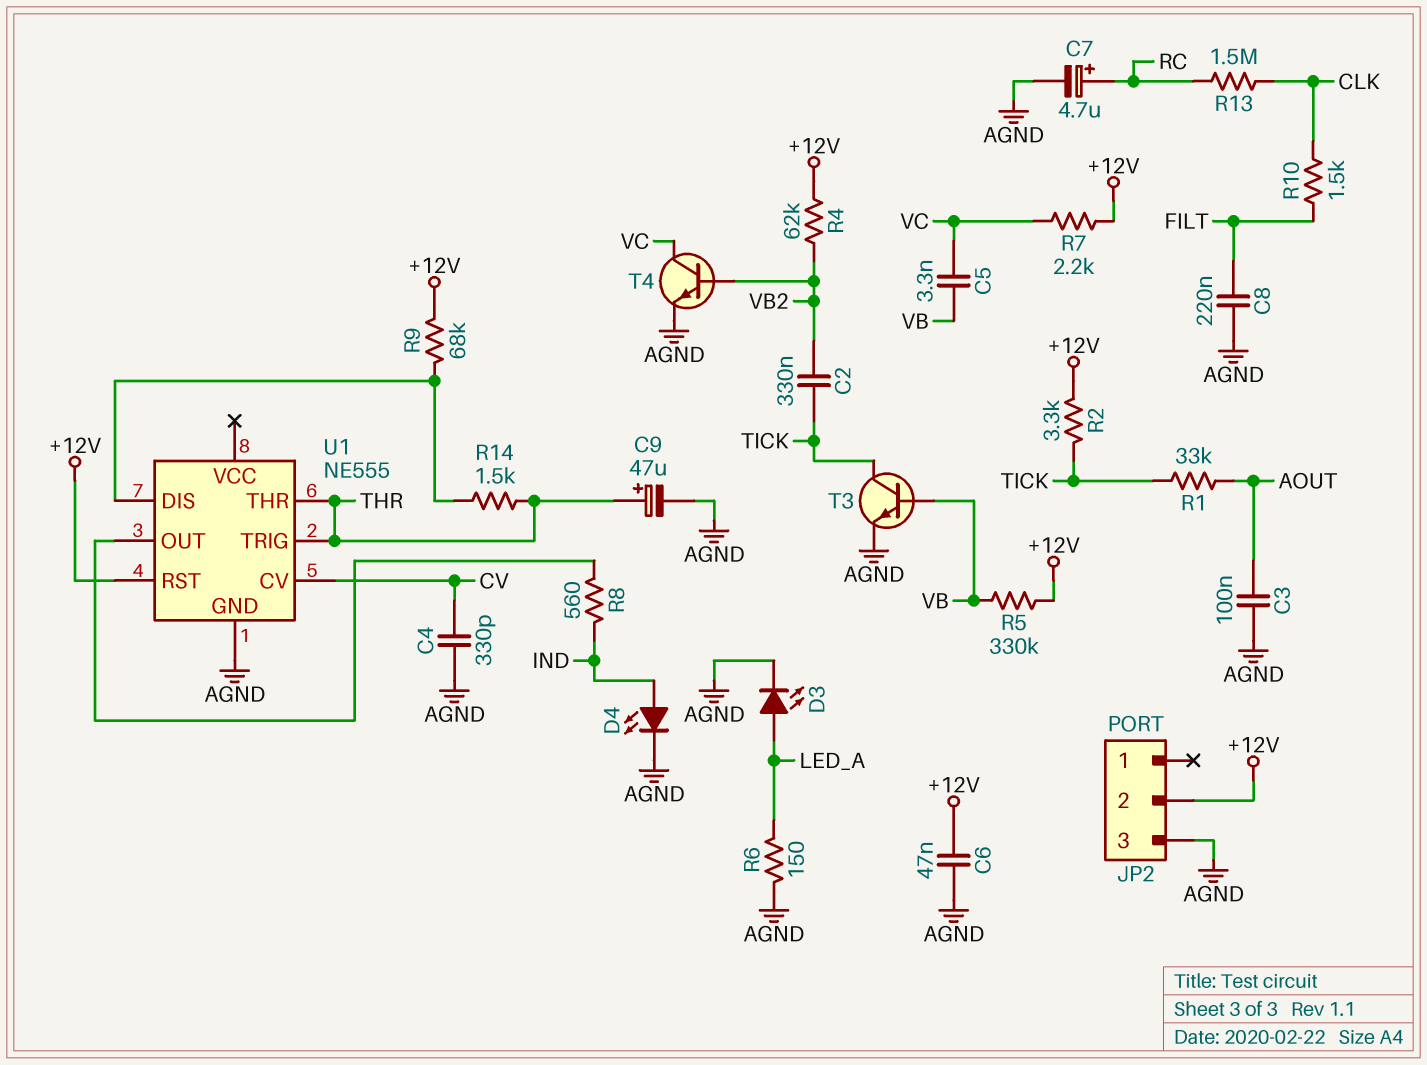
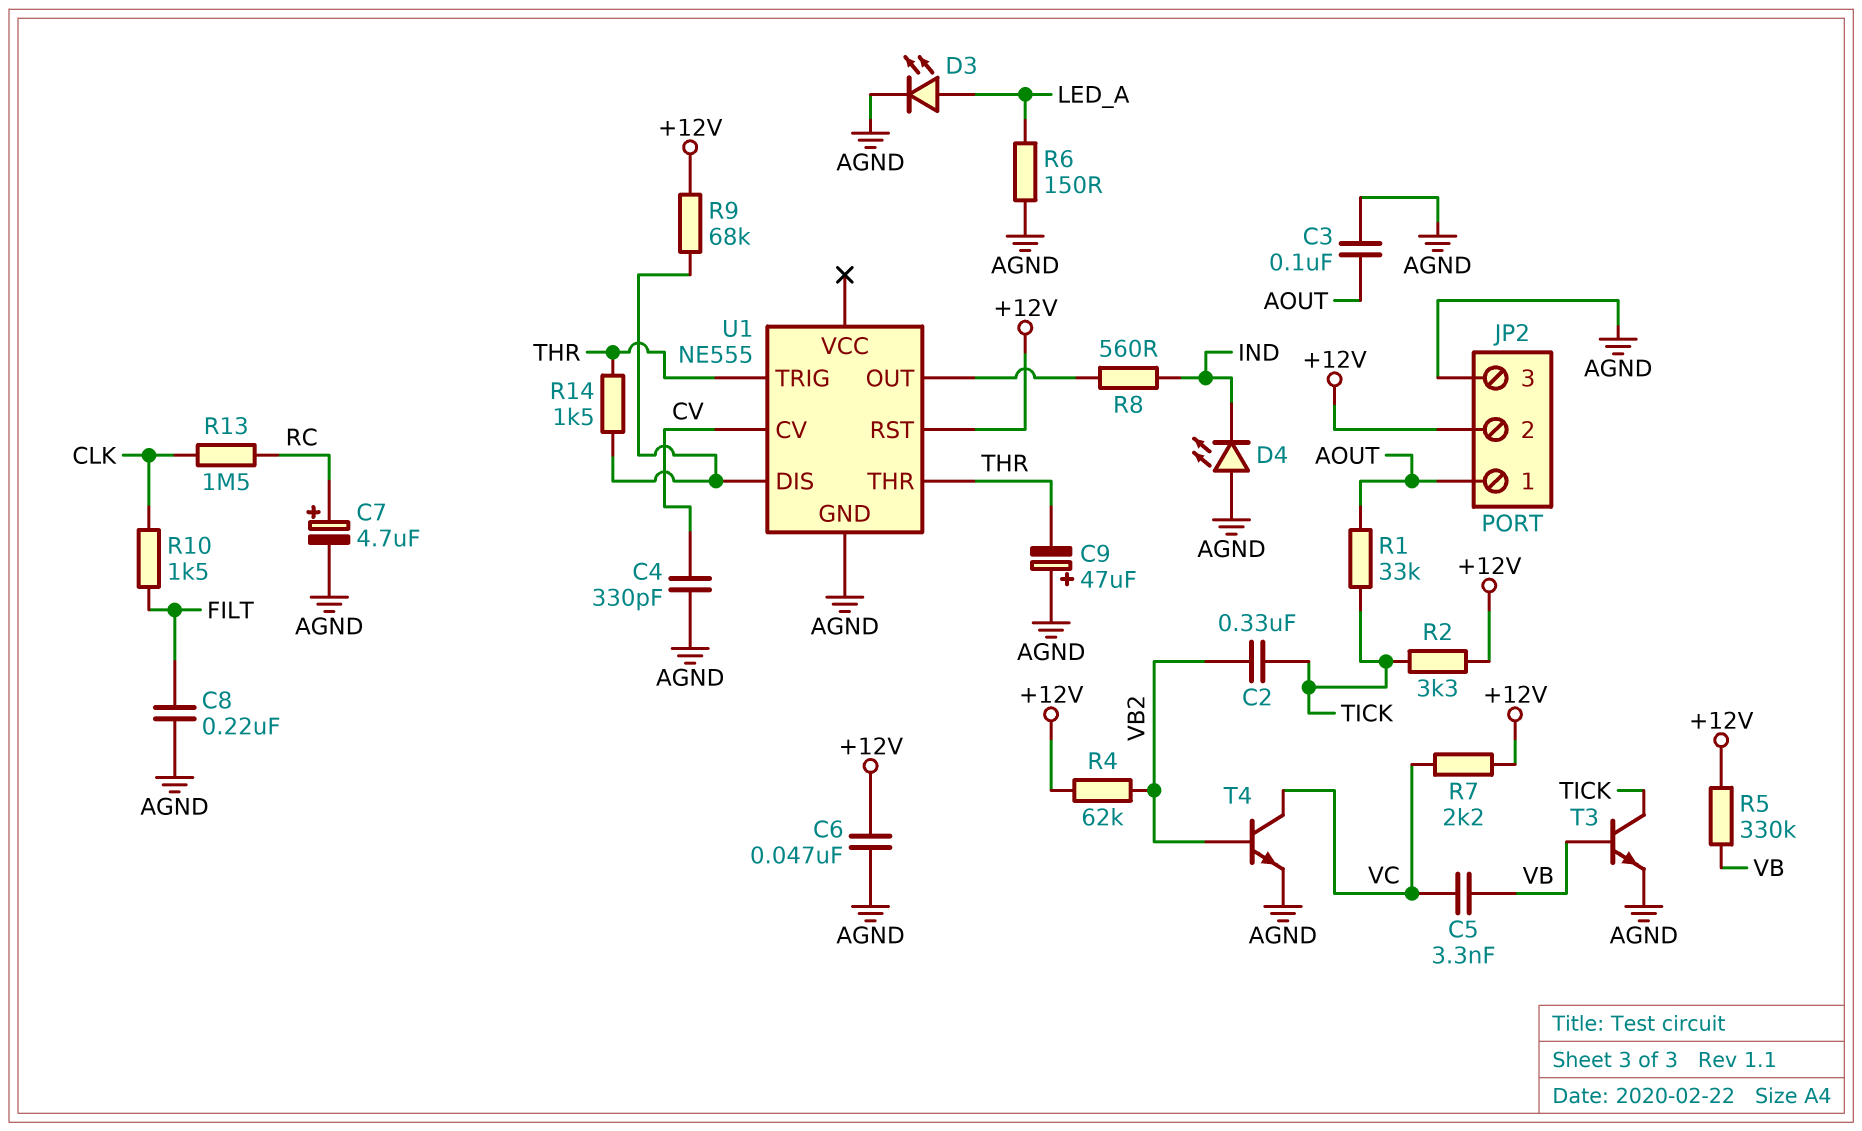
C9: 47uF (plus THR, minus AGND) -> 47uF (plus AGND, minus THR)
D4: LED (A IND, K AGND) -> LED (A AGND, K IND)
JP2 pin 1: none -> AOUT

